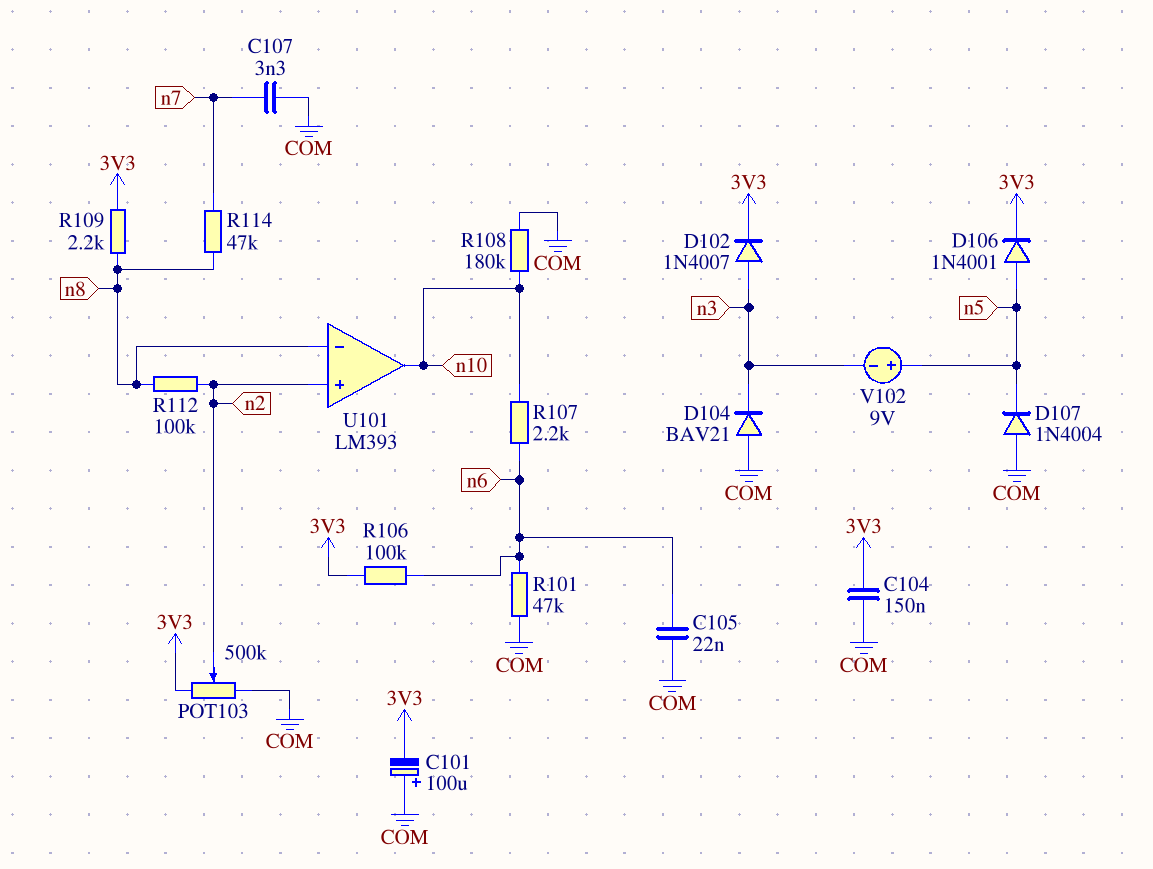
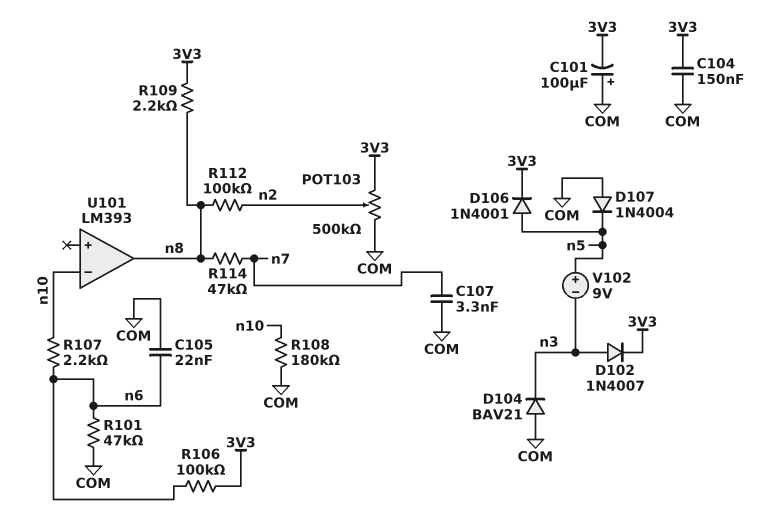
U101 pin in+: n2 -> none
U101 pin in-: n8 -> n10
U101 pin out: n10 -> n8

